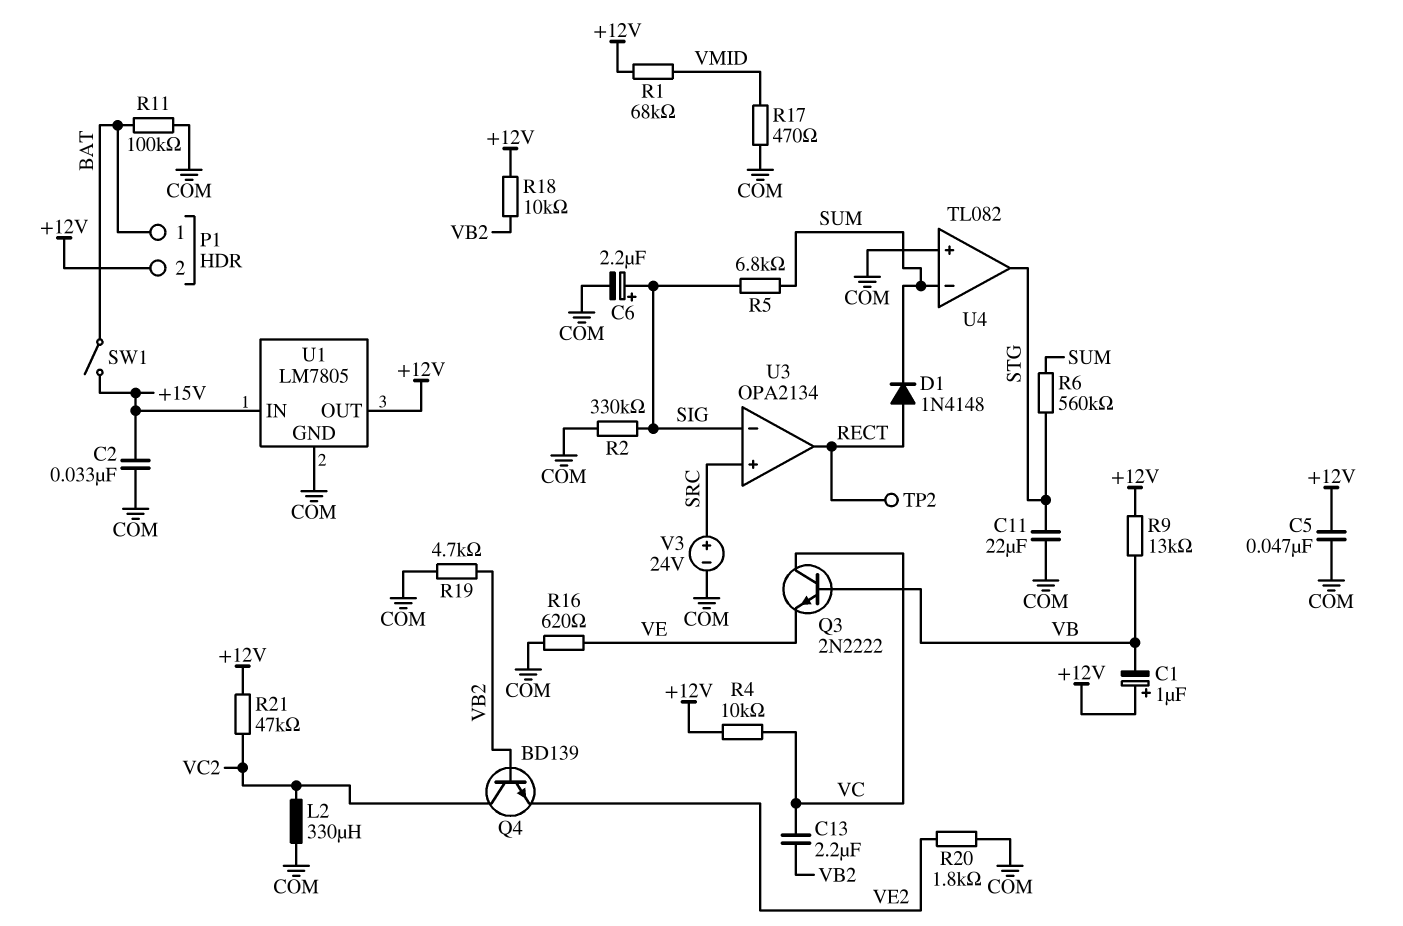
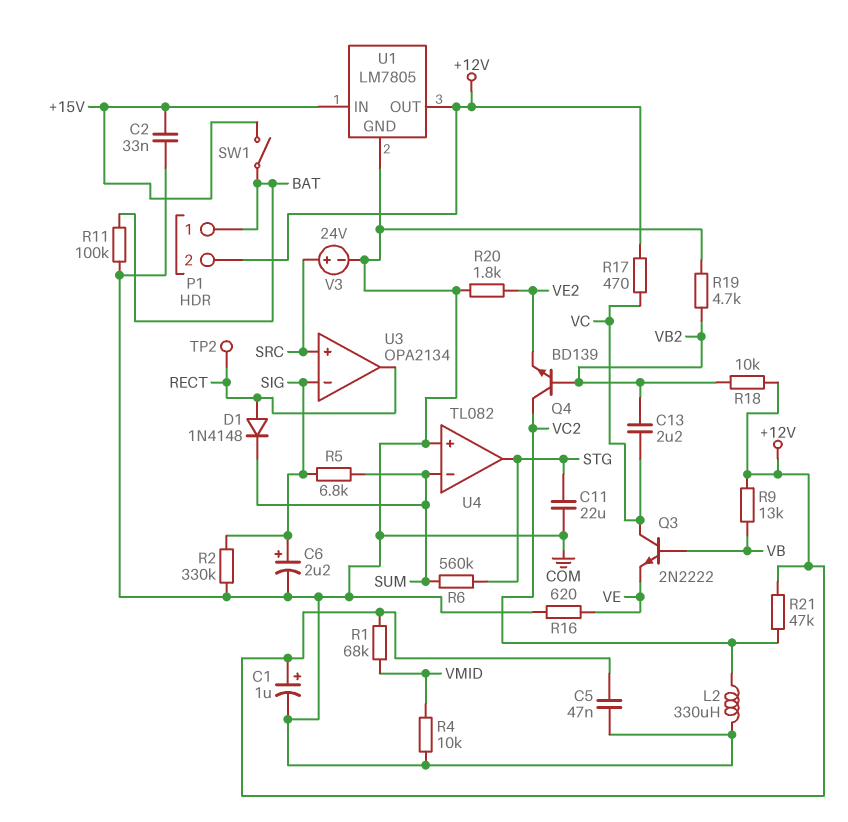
C1: 1uF (plus +12V, minus VB) -> 1uF (plus +12V, minus COM)
R4: 10k (+12V, VC) -> 10k (COM, VMID)
R17: 470 (COM, VMID) -> 470 (+12V, VC)

